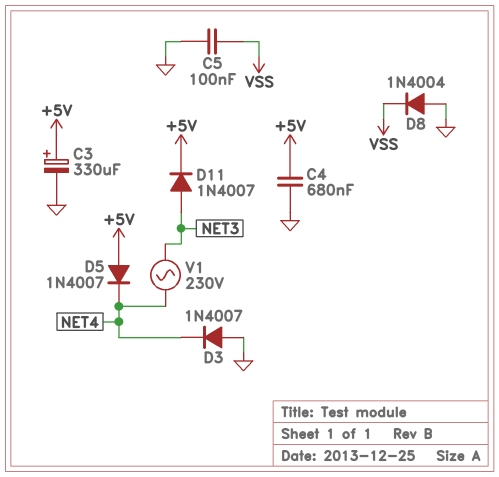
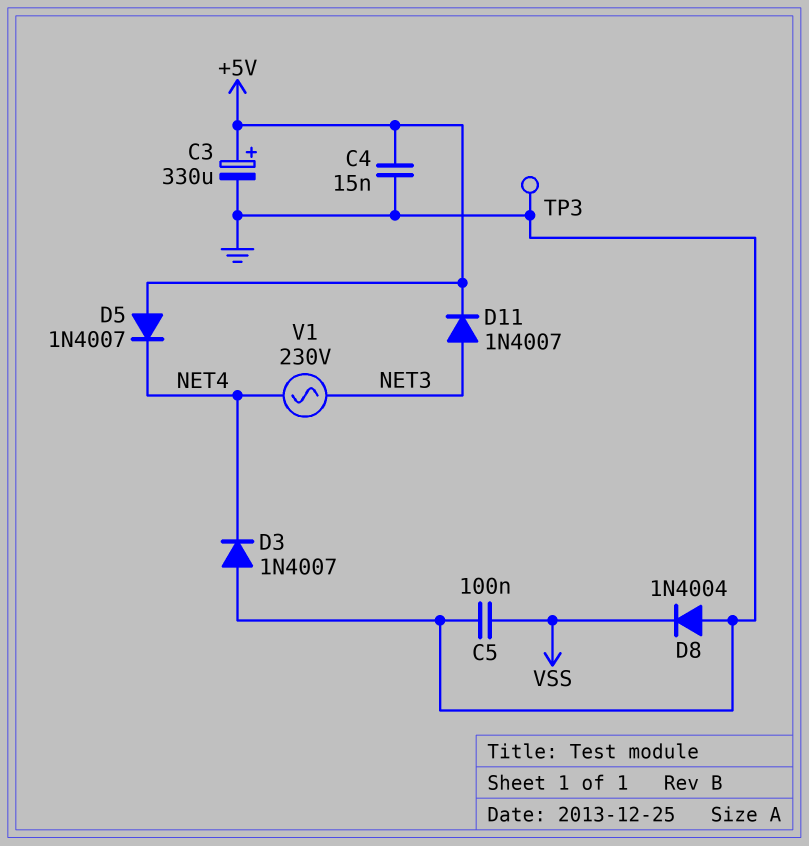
C4: 680nF (+5V, GND) -> 15nF (+5V, GND)
TP3: none -> test point (GND)

